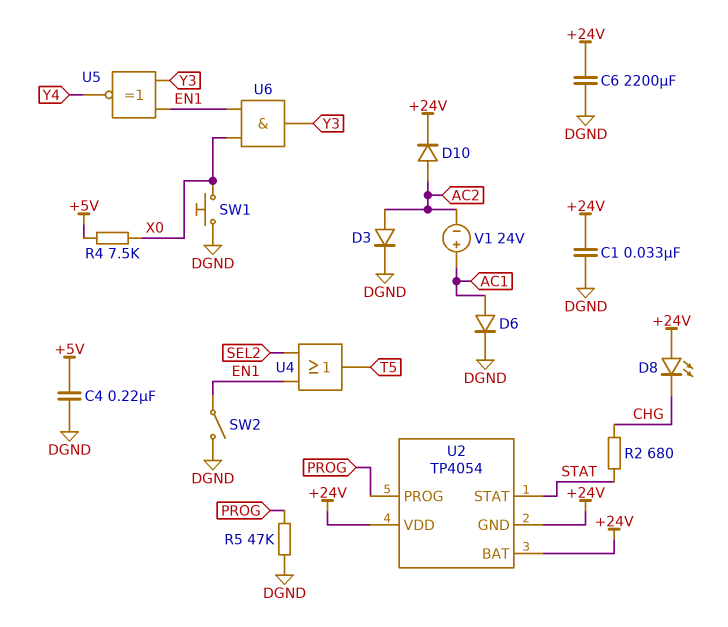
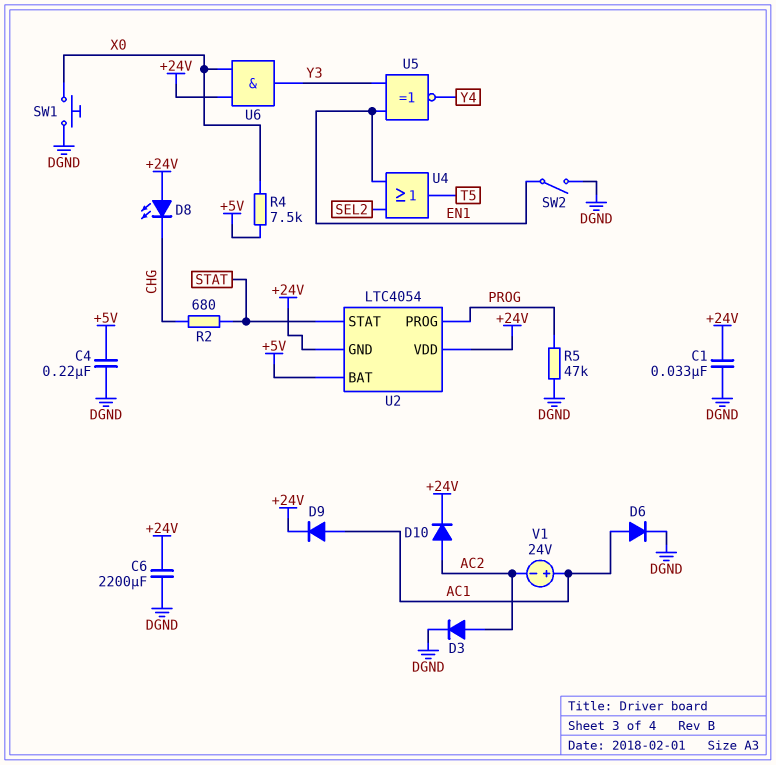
D9: none -> diode (A AC1, K +24V)
U2: TP4054 -> LTC4054
U2 pin BAT: +24V -> +5V
U6: AND (in EN1, in X0, out Y3) -> AND (in +24V, in X0, out Y3)

